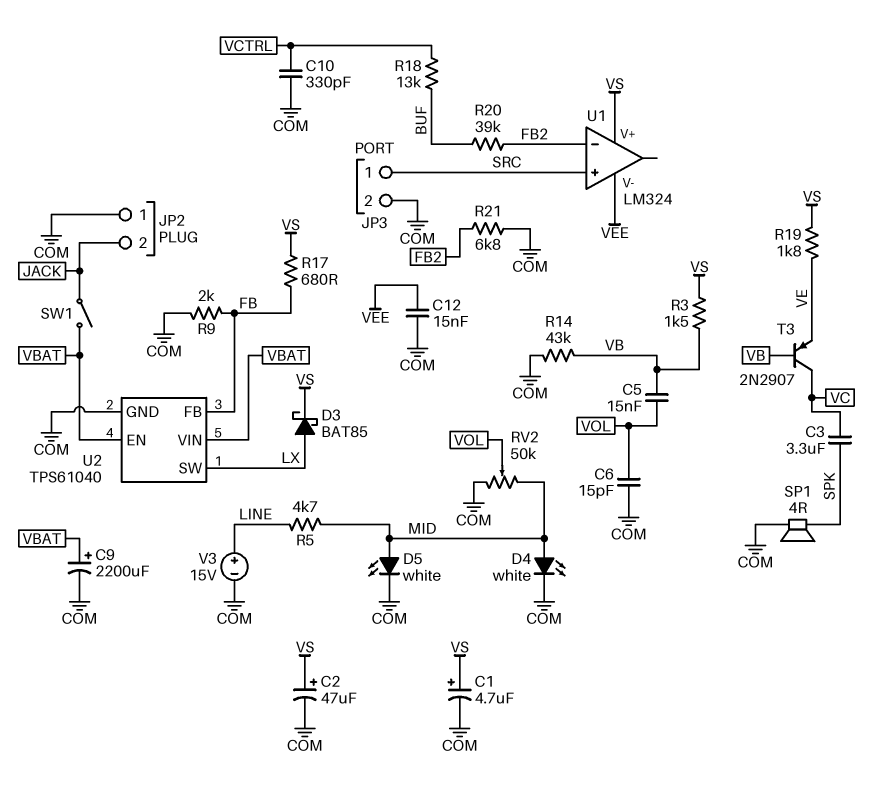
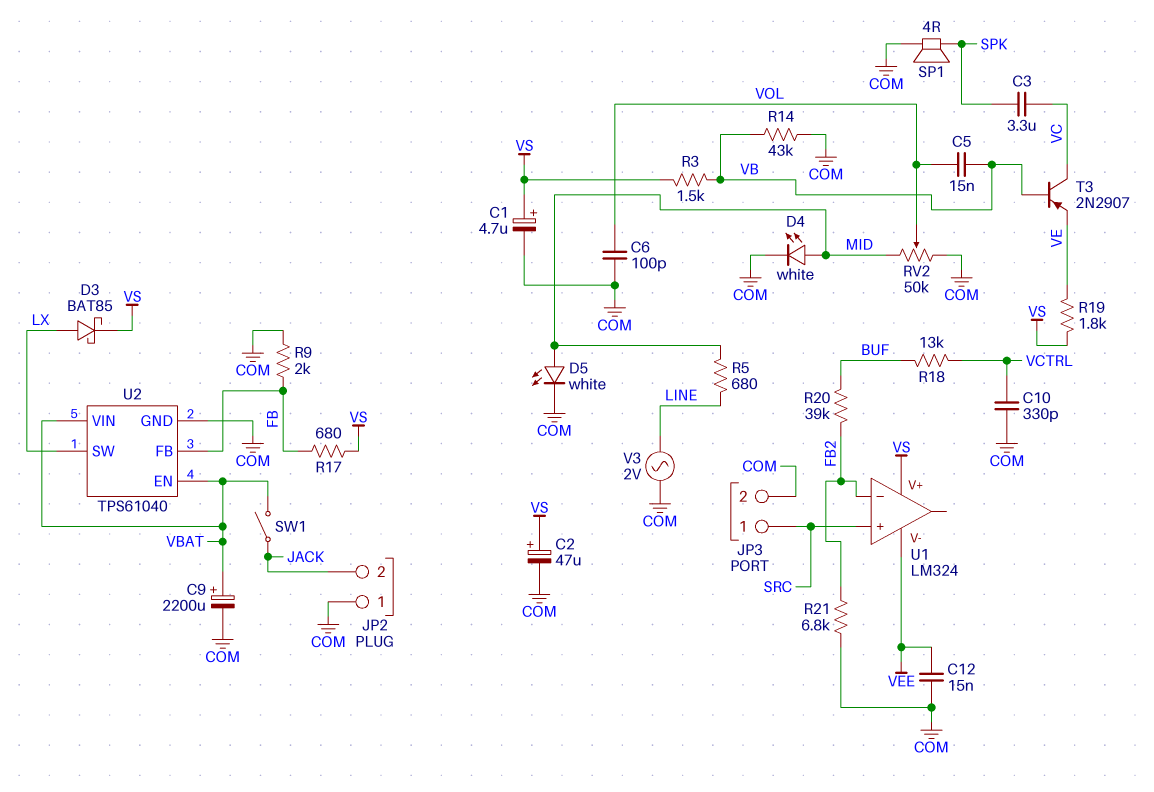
C6: 15pF (COM, VOL) -> 100pF (COM, VOL)
R5: 4.7k (LINE, MID) -> 680 (LINE, MID)
V3: 15V (plus LINE, minus COM) -> AC 2V (COM, LINE)

